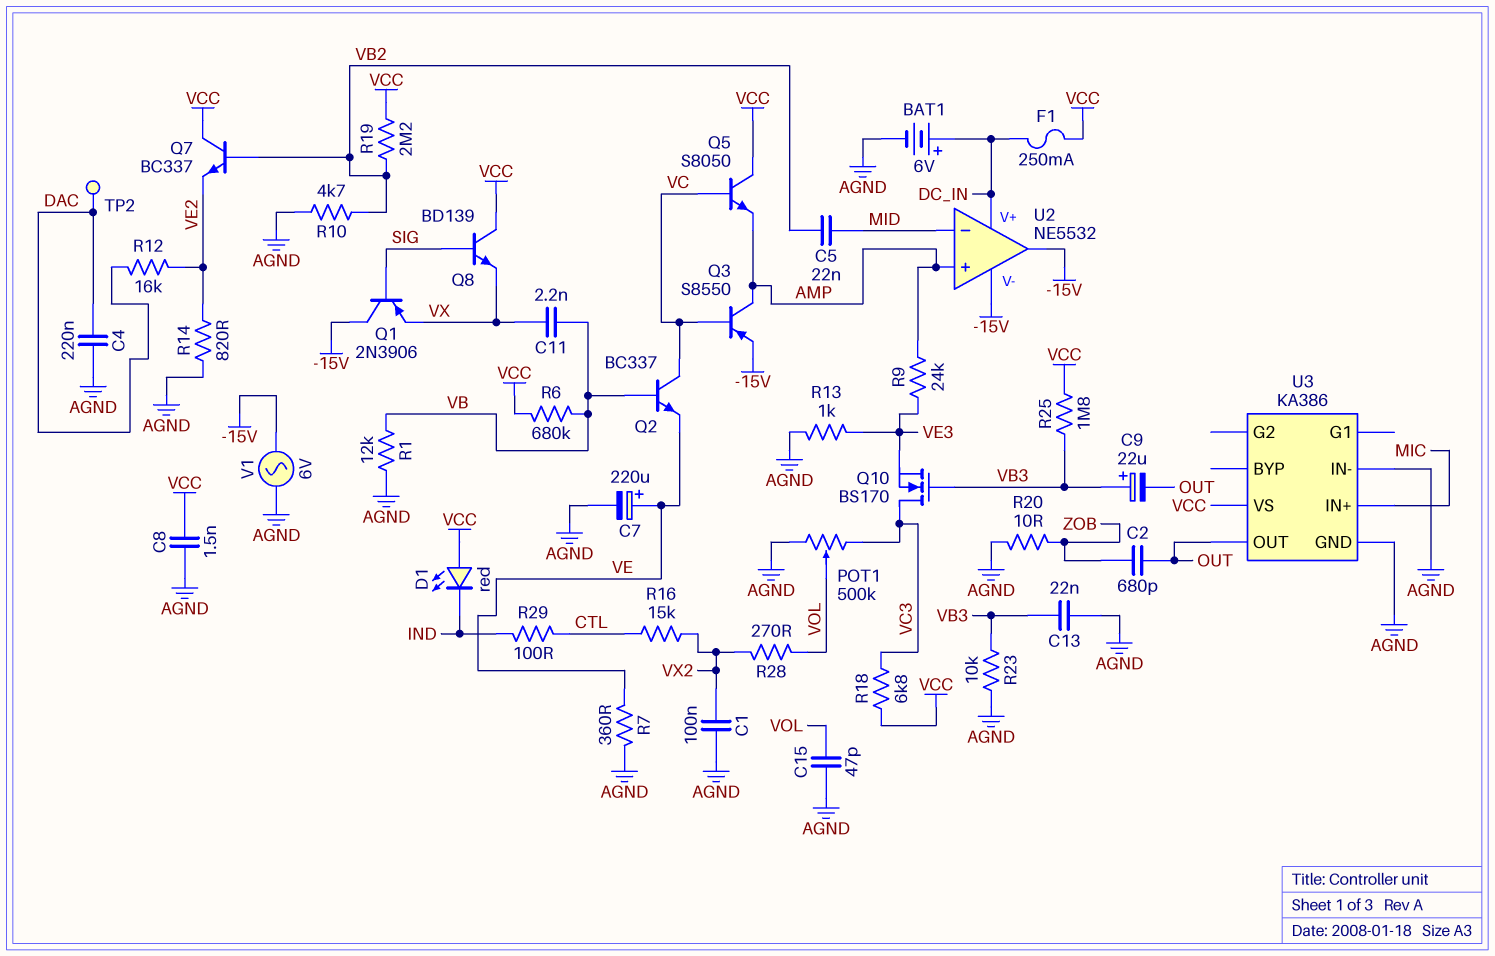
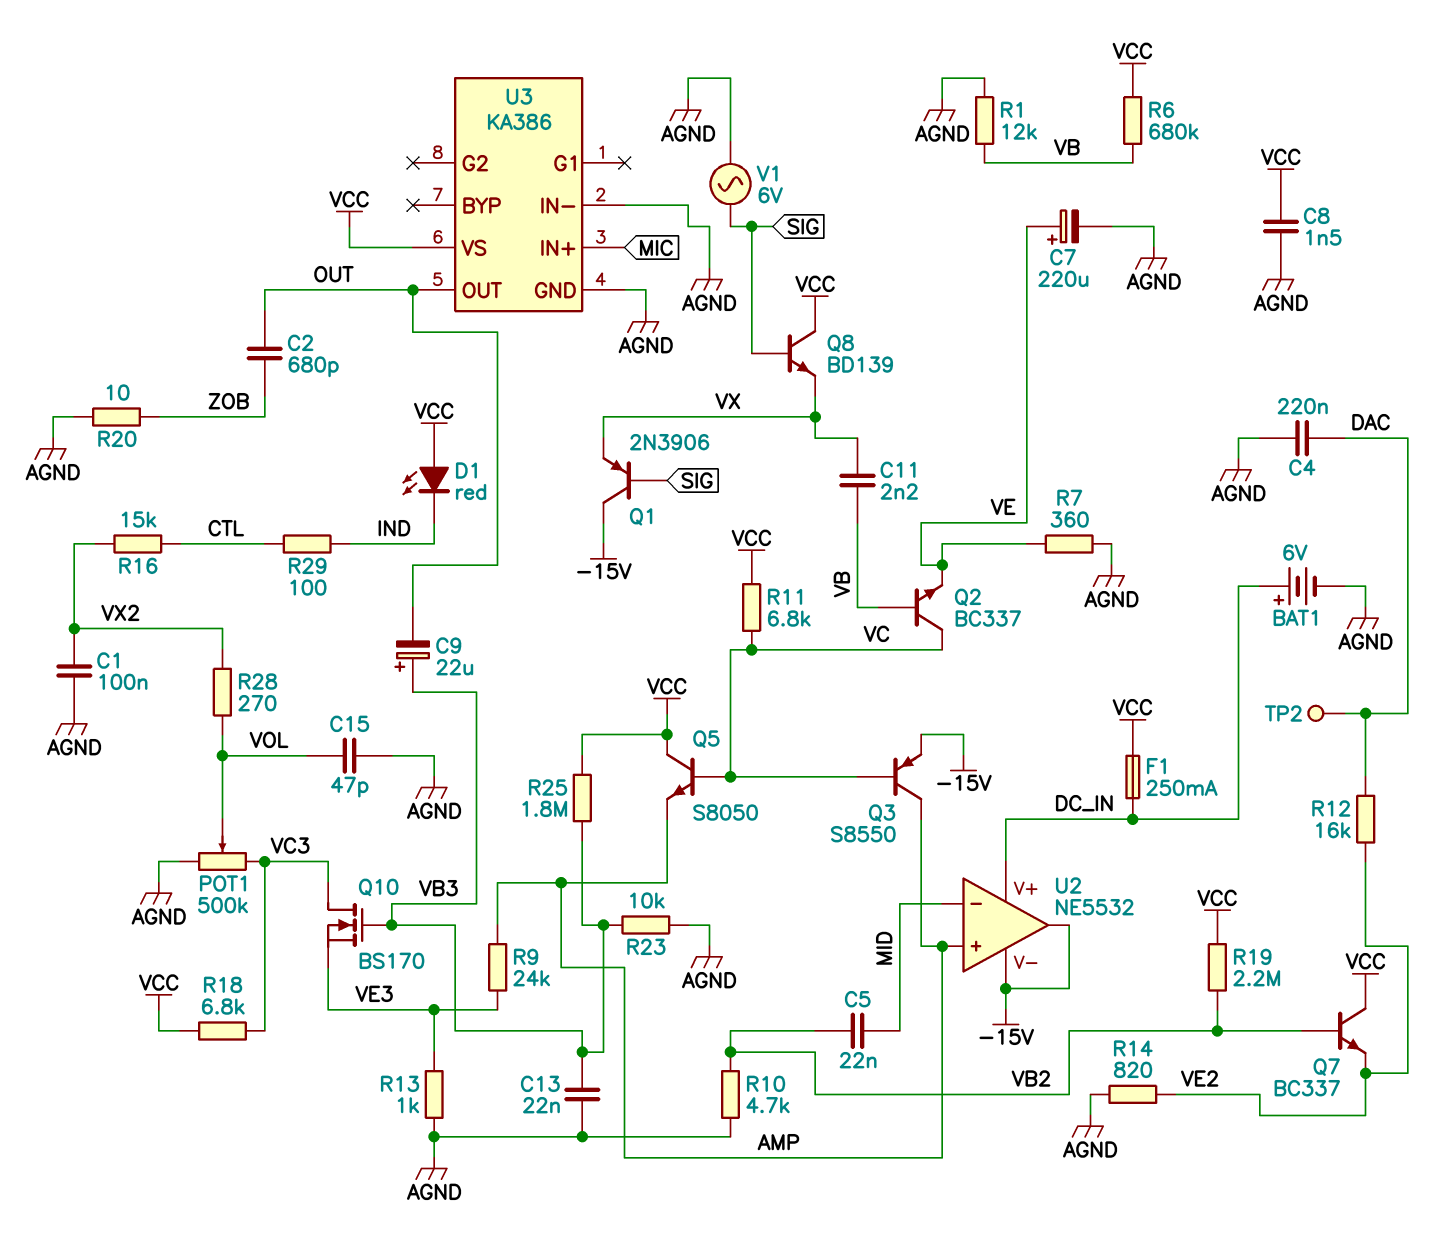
R11: none -> 6.8k (VC, VCC)
V1: AC 6V (-15V, AGND) -> AC 6V (AGND, SIG)

